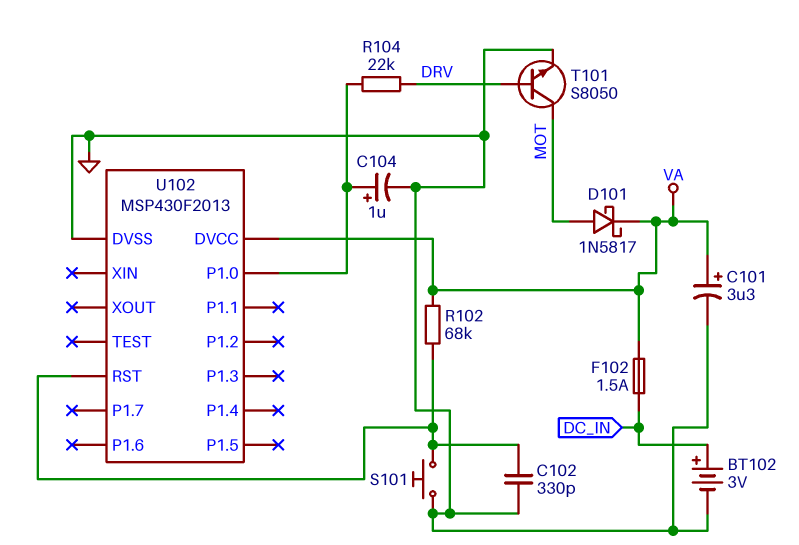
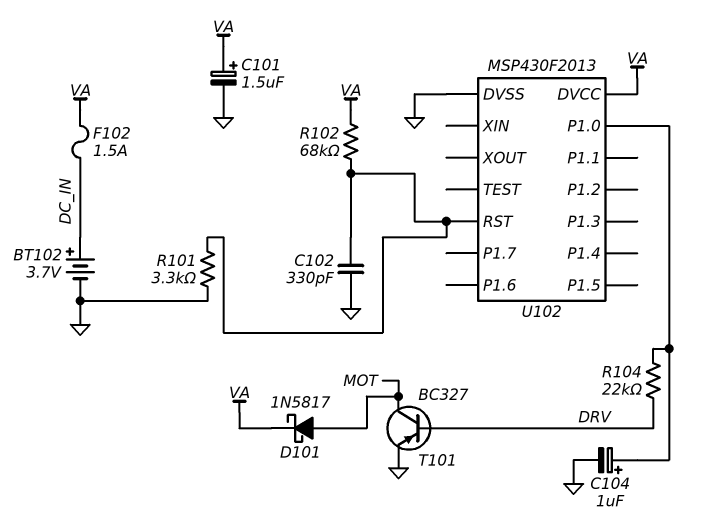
BT102: 3V (plus DC_IN, minus GND) -> 3.7V (plus DC_IN, minus GND)
C101: 3.3uF (plus VA, minus GND) -> 1.5uF (plus VA, minus GND)
R101: none -> 3.3k (GND, U102/RST)
S101: button (GND, U102/RST) -> none
T101: NPN S8050 (B DRV, C MOT, E GND) -> PNP BC327 (B DRV, C MOT, E GND)

